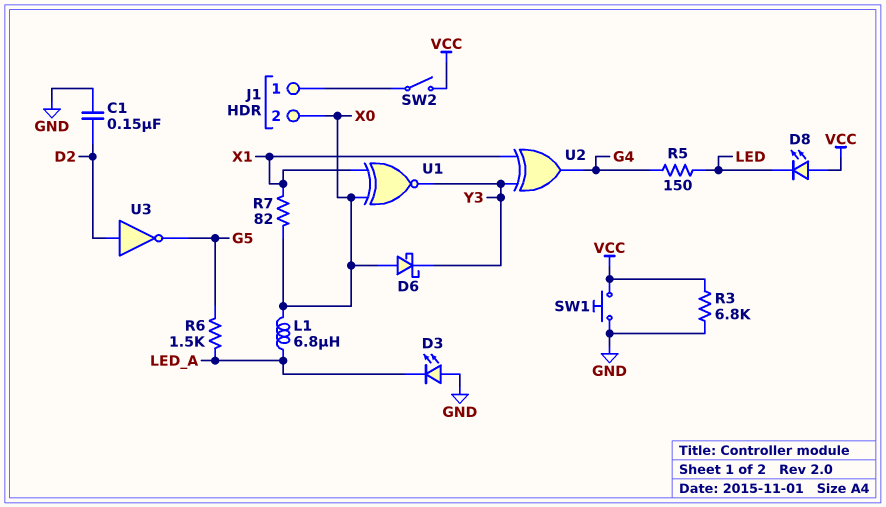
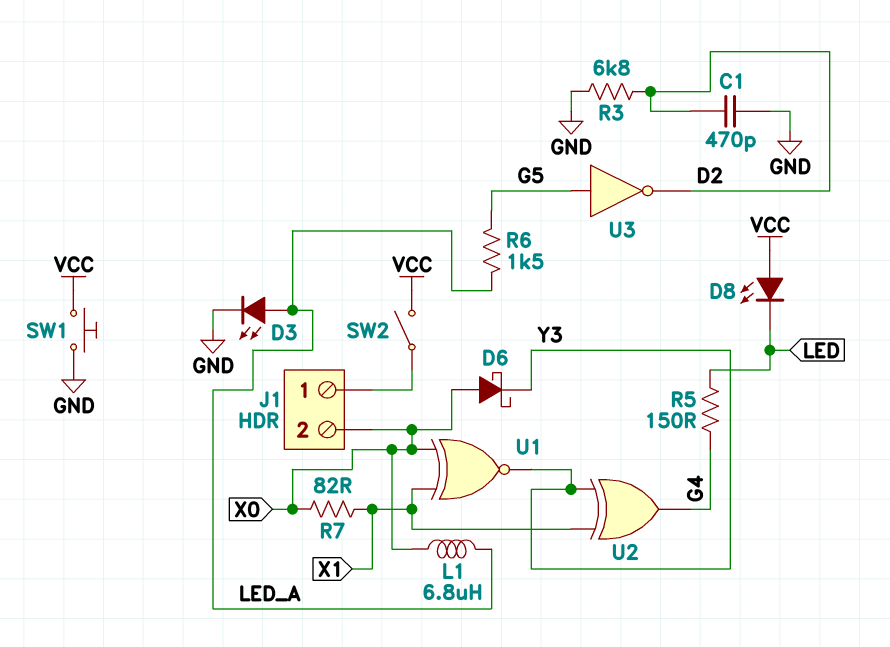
C1: 150nF (D2, GND) -> 470pF (D2, GND)
D3: LED (A GND, K LED_A) -> LED (A LED_A, K GND)
R3: 6.8k (GND, VCC) -> 6.8k (D2, GND)
U3: NOT (in D2, out G5) -> NOT (in G5, out D2)

